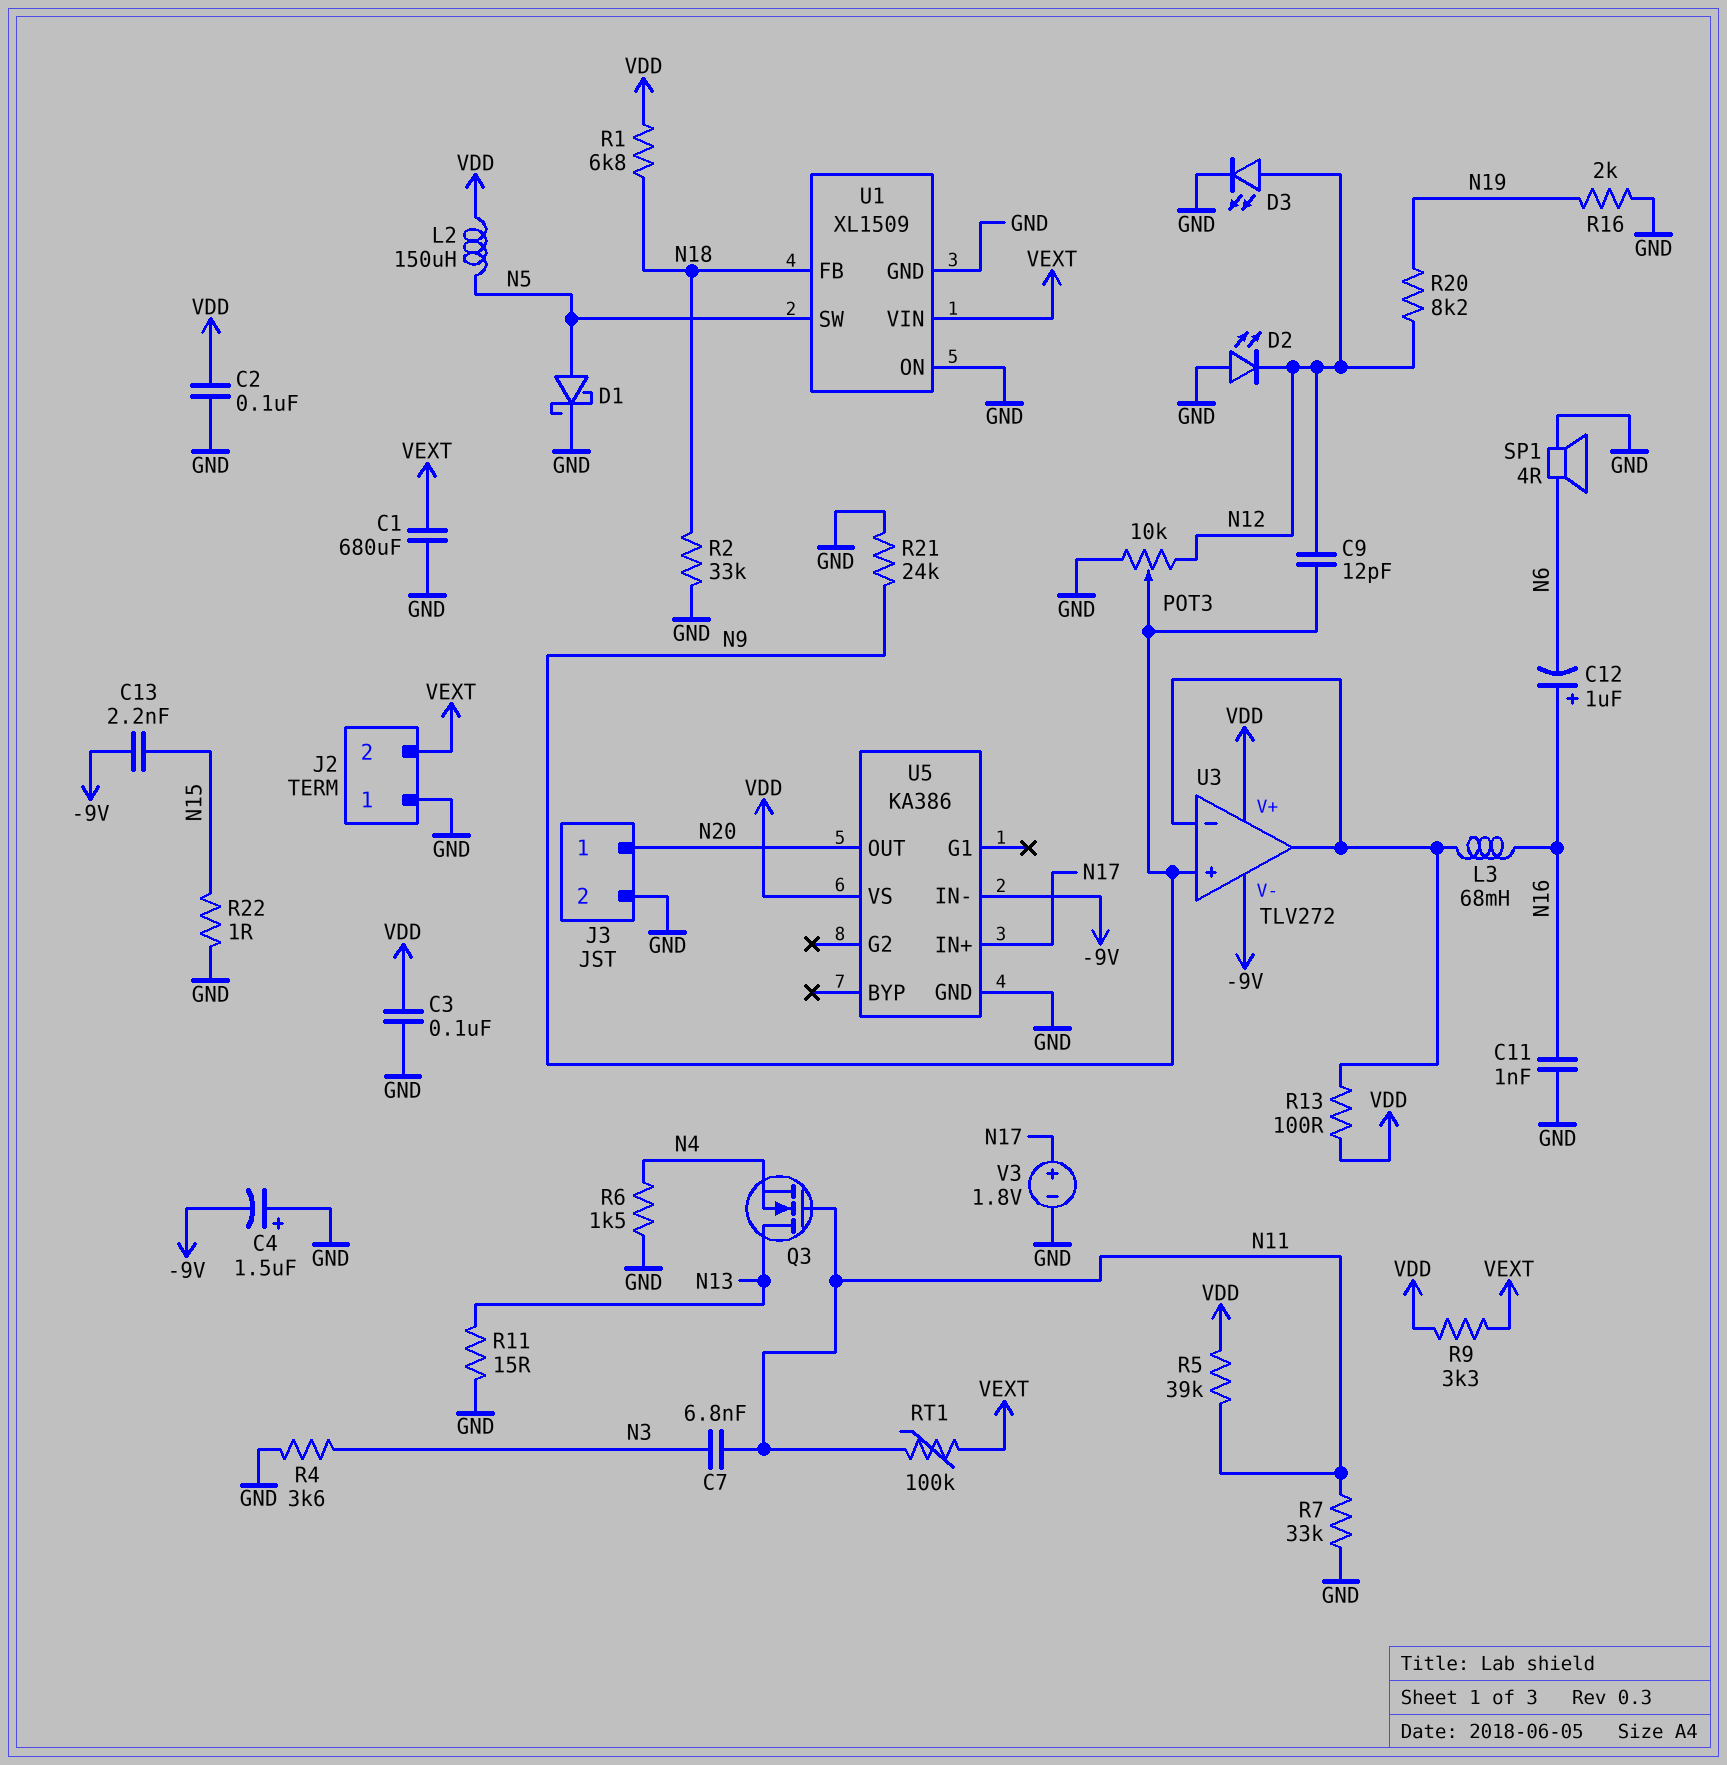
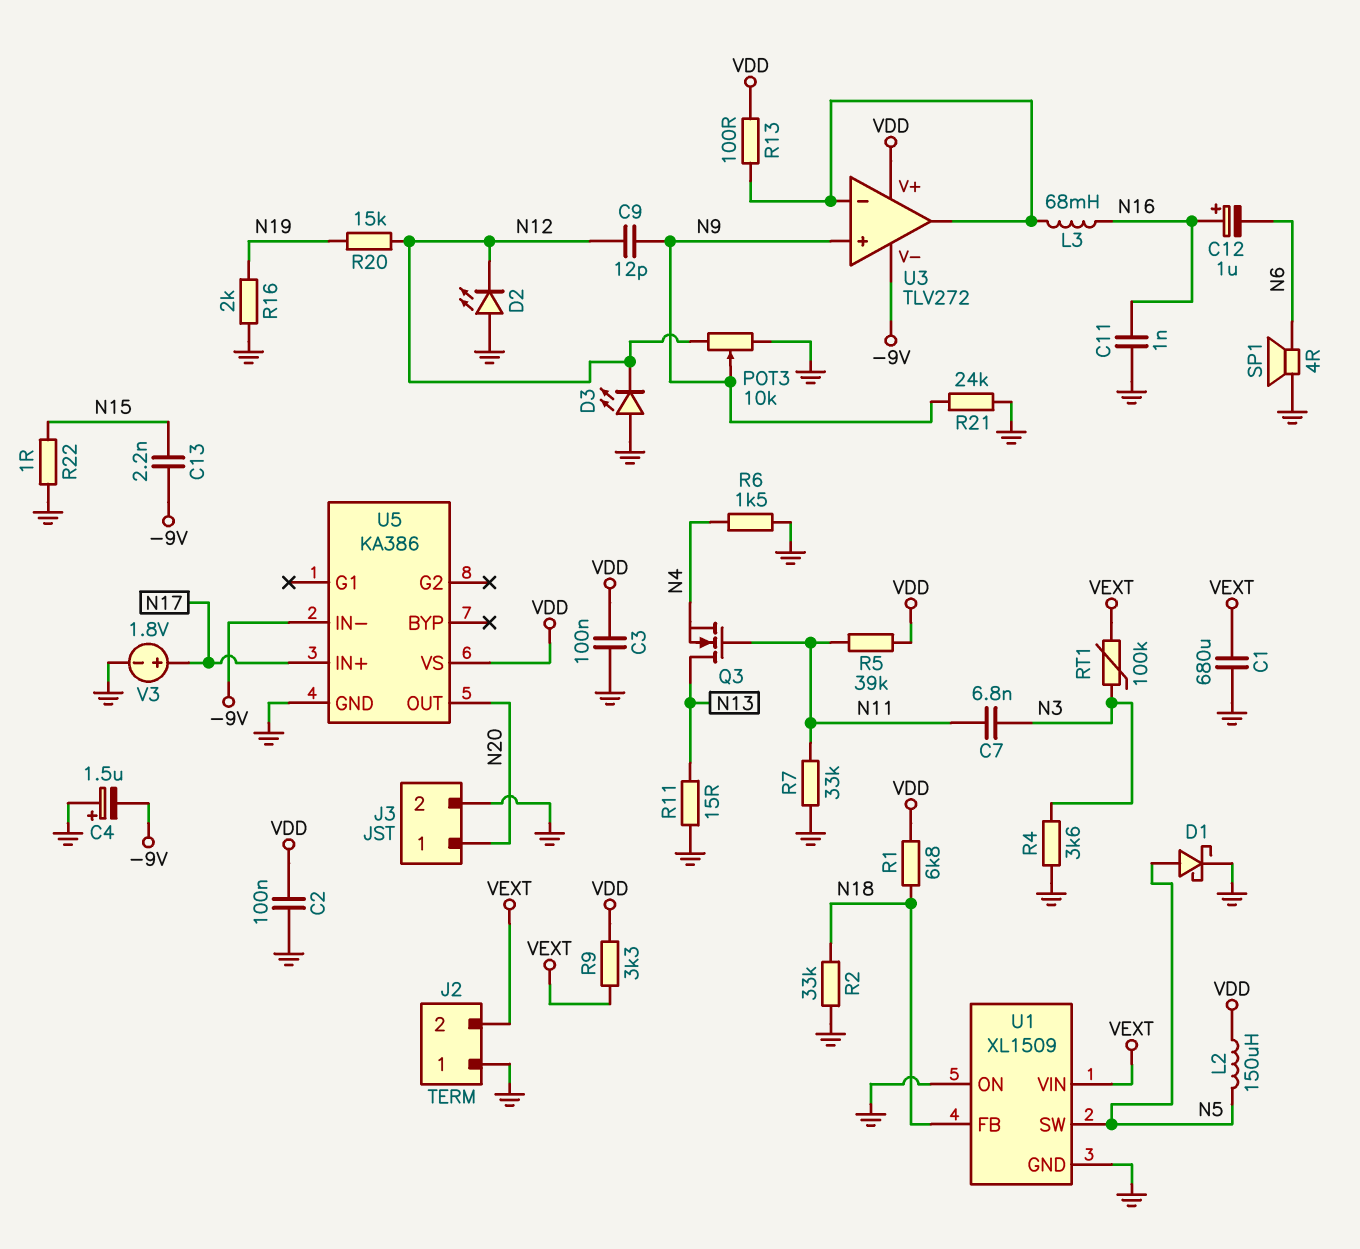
D3: LED (A N12, K GND) -> LED (A GND, K N12)
R20: 8.2k (N12, N19) -> 15k (N12, N19)
RT1: 100k (N11, VEXT) -> 100k (N3, VEXT)

